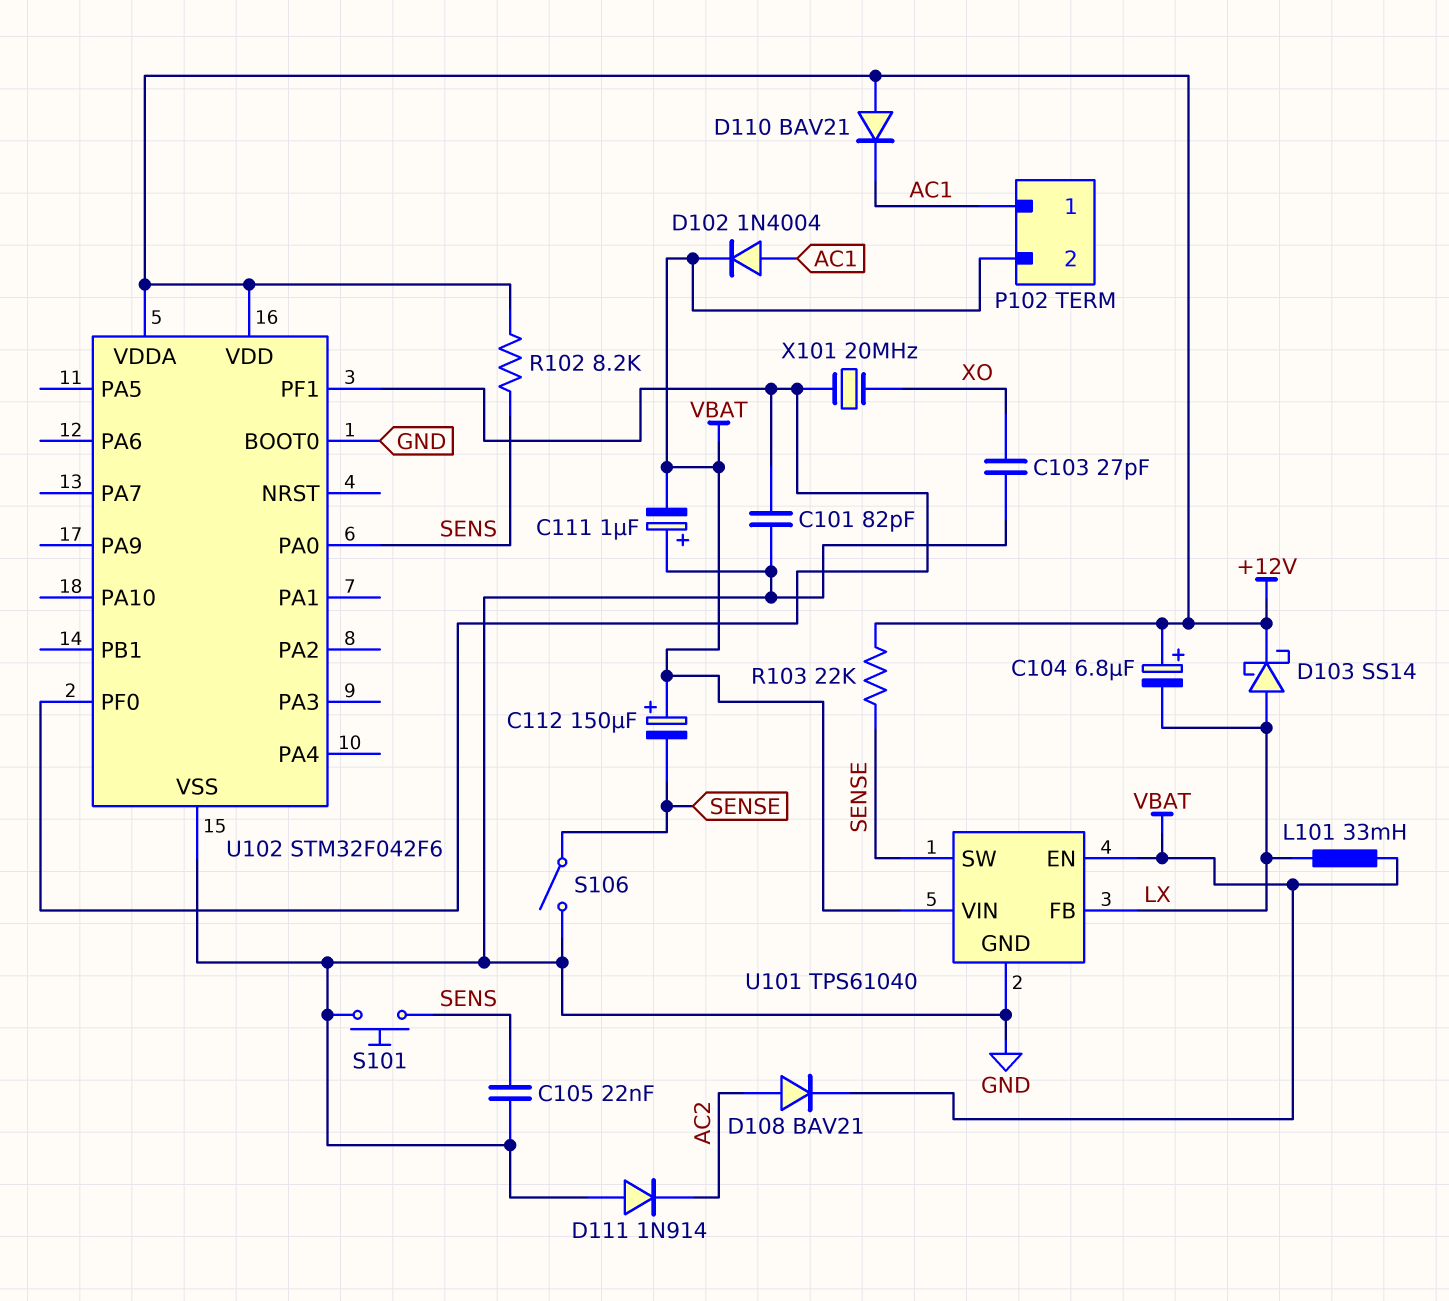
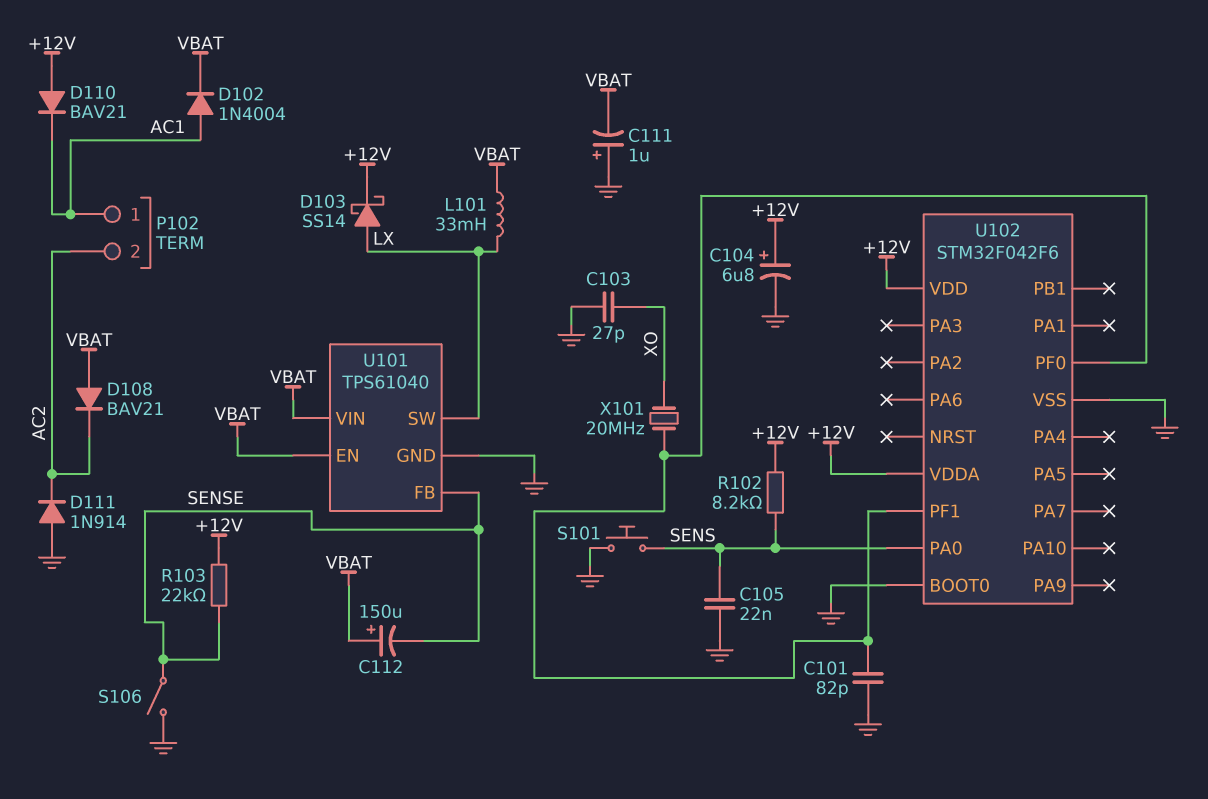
C104: 6.8uF (plus +12V, minus LX) -> 6.8uF (plus +12V, minus GND)
D108: diode BAV21 (A AC2, K VBAT) -> diode BAV21 (A VBAT, K AC2)
P102 pin 2: VBAT -> AC2
U101 pin FB: LX -> SENSE
U101 pin SW: SENSE -> LX

